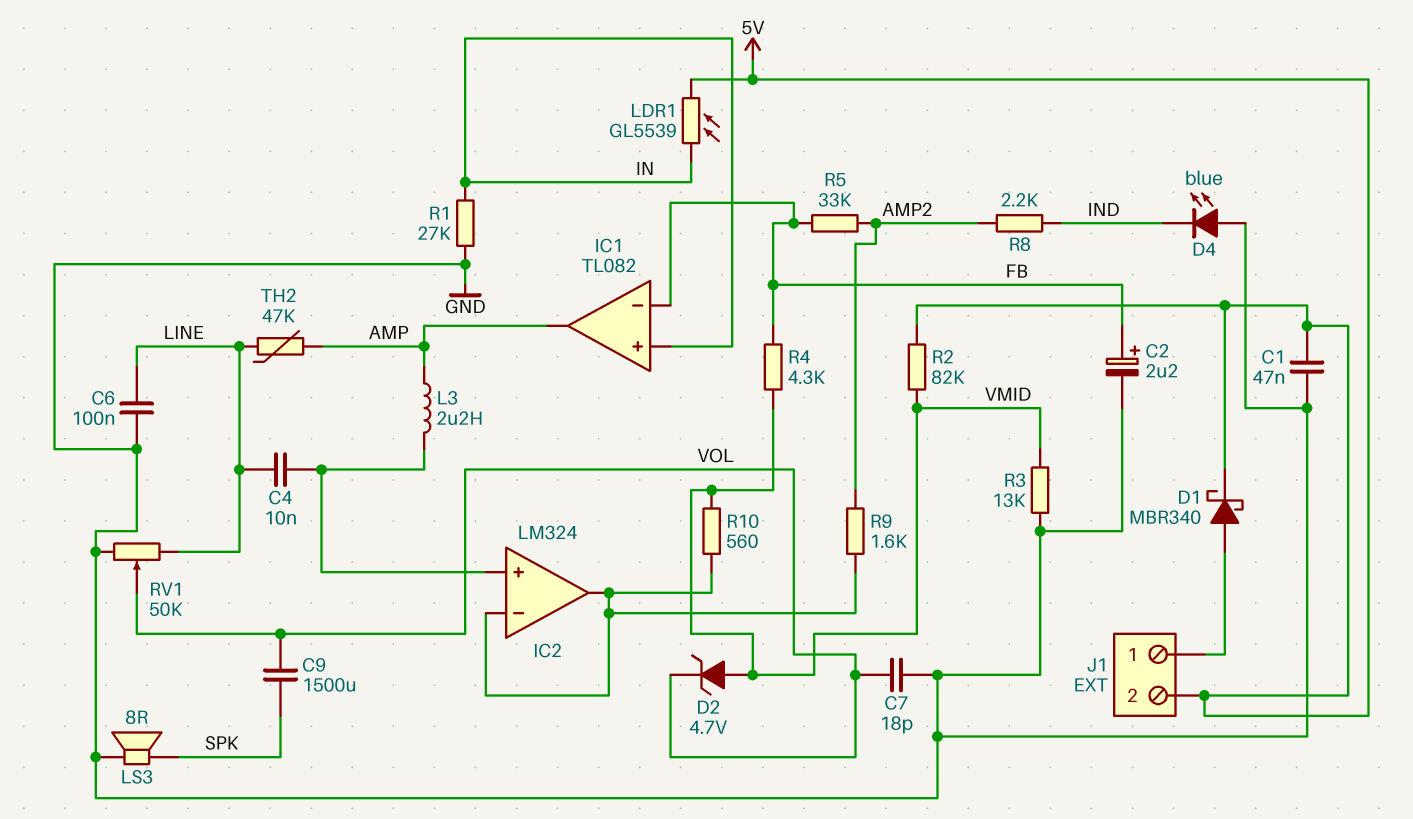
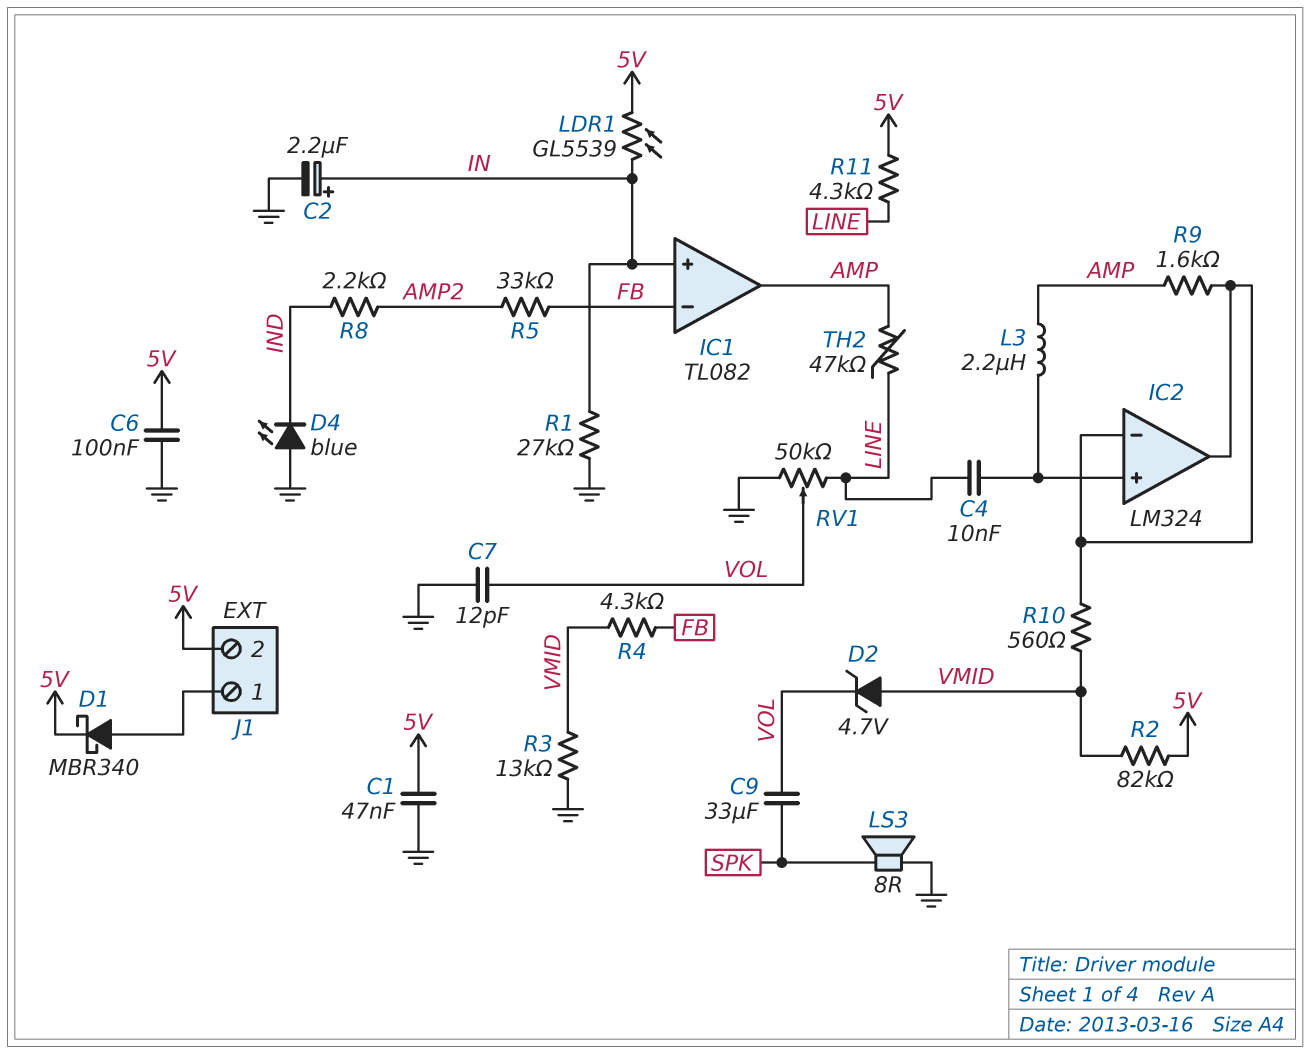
C2: 2.2uF (plus FB, minus GND) -> 2.2uF (plus IN, minus GND)
C6: 100nF (GND, LINE) -> 100nF (5V, GND)
C7: 18pF (GND, VOL) -> 12pF (GND, VOL)
C9: 1500uF (SPK, VOL) -> 33uF (SPK, VOL)
R9: 1.6k (AMP2, IC2/in-) -> 1.6k (AMP, IC2/in-)
R11: none -> 4.3k (5V, LINE)

